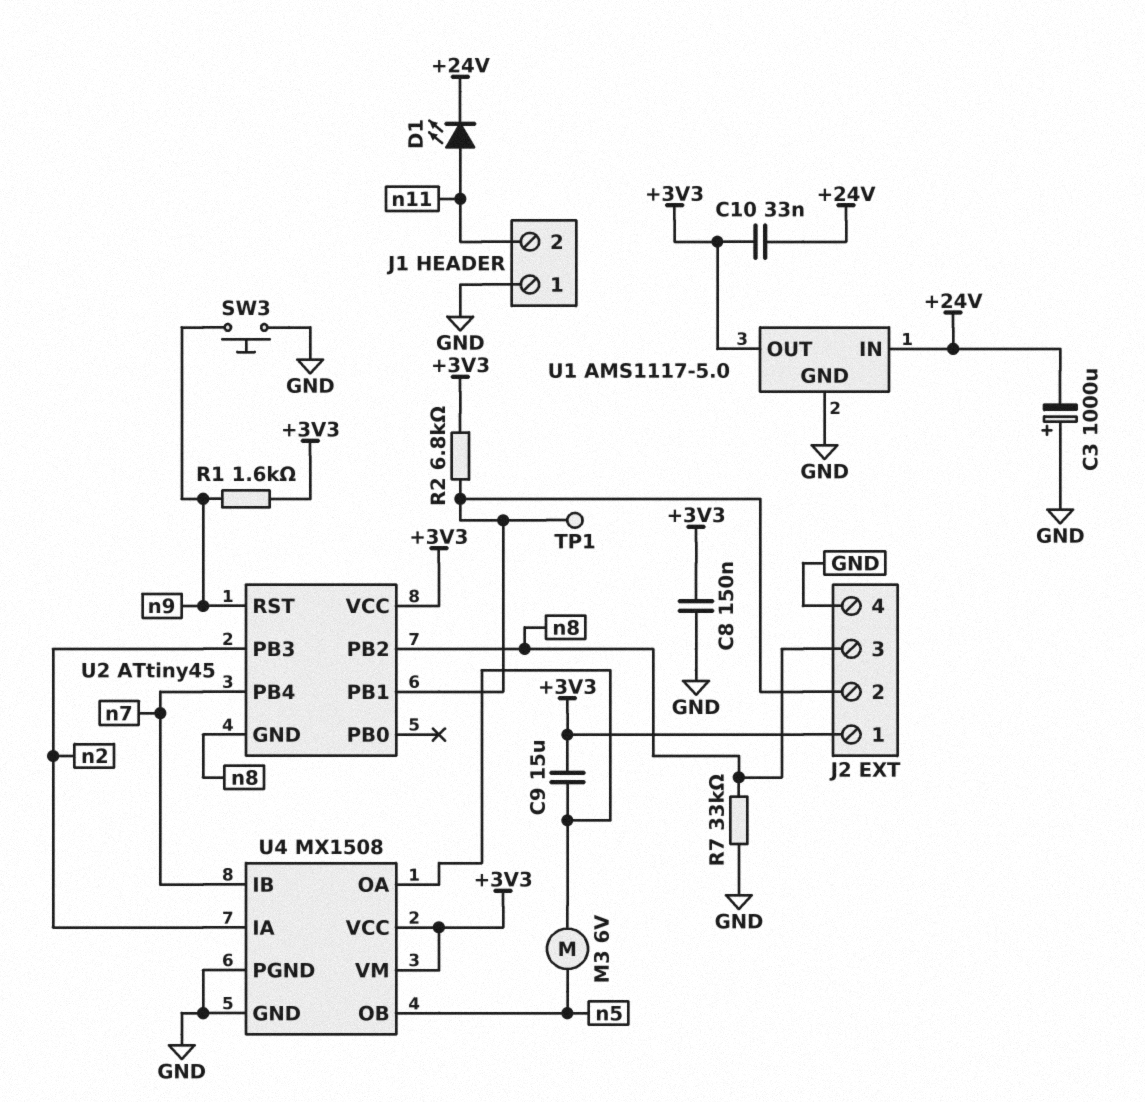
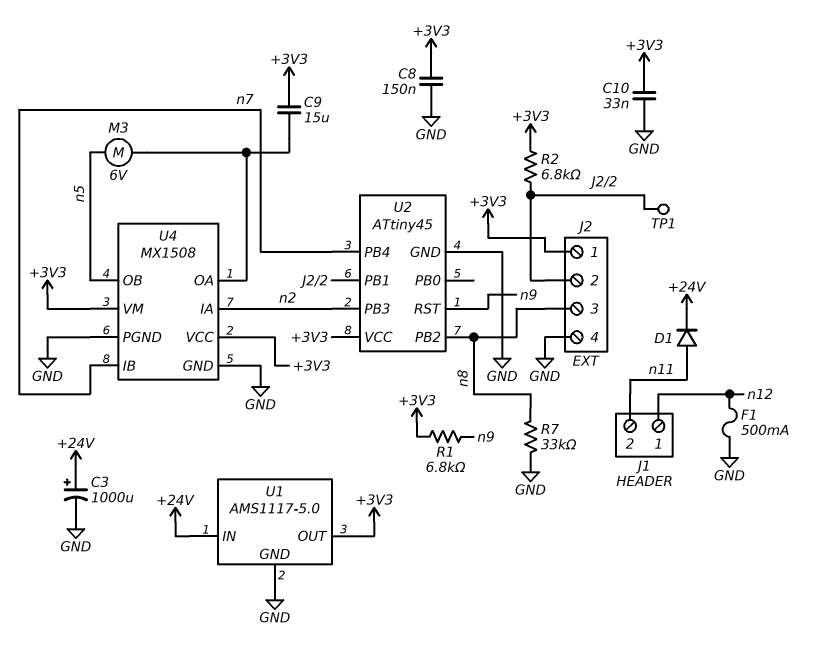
C3: 1000uF (plus GND, minus +24V) -> 1000uF (plus +24V, minus GND)
C10: 33nF (+3V3, +24V) -> 33nF (+3V3, GND)
D1: LED (A n11, K +24V) -> diode (A n11, K +24V)
F1: none -> 500mA (GND, n12)
J1 pin 1: GND -> n12
R1: 1.6k (+3V3, n9) -> 6.8k (+3V3, n9)
SW3: button (GND, n9) -> none
U2 pin GND: n8 -> GND

